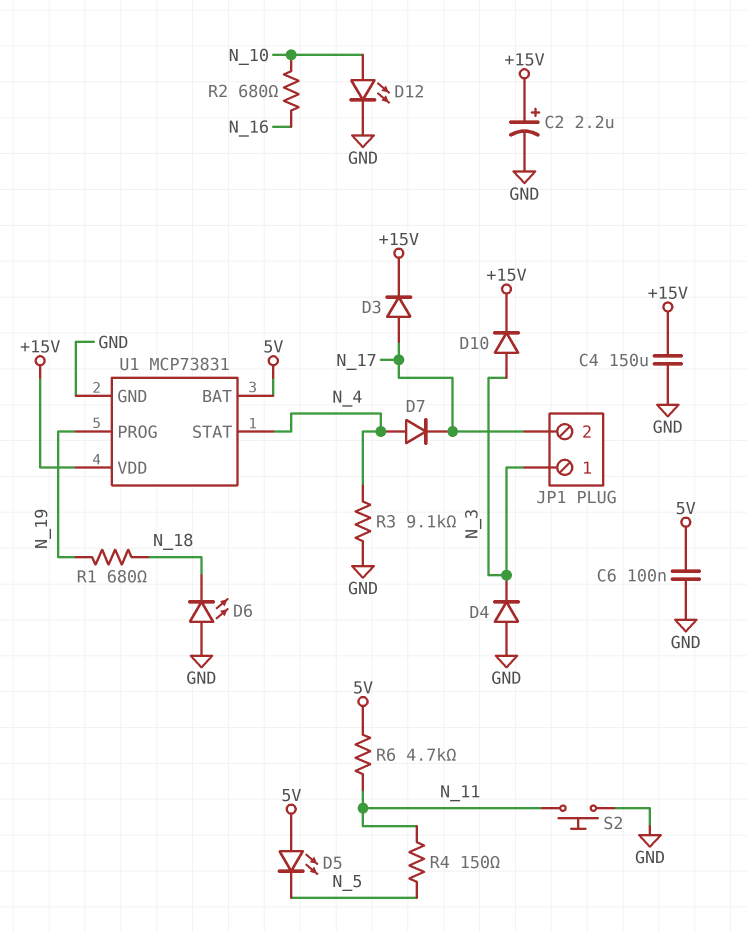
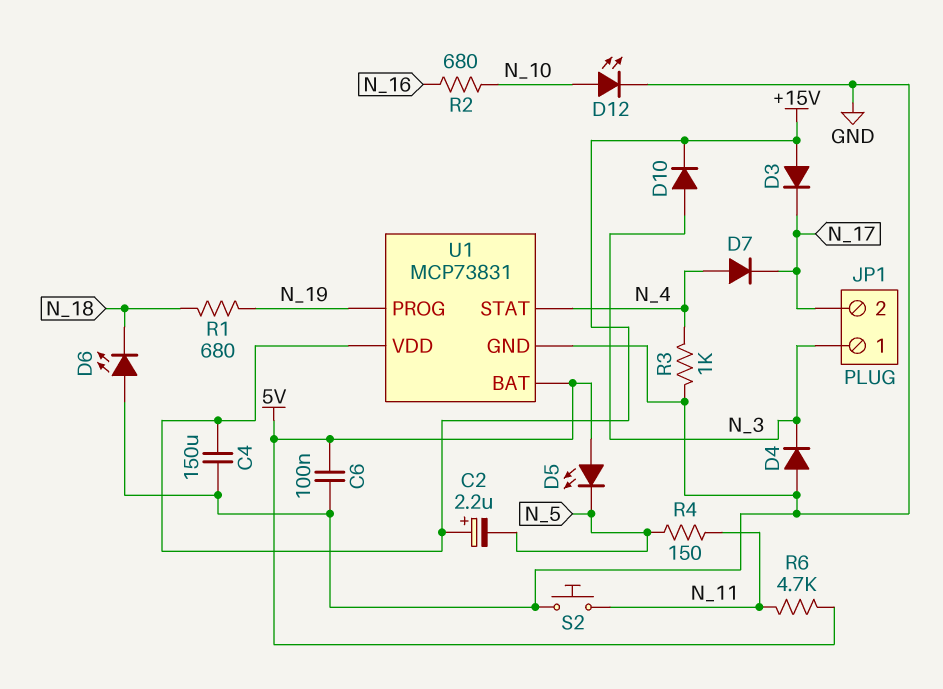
C2: 2.2uF (plus +15V, minus GND) -> 2.2uF (plus +15V, minus N_5)
D3: diode (A N_17, K +15V) -> diode (A +15V, K N_17)
R3: 9.1k (GND, N_4) -> 1k (GND, N_4)

